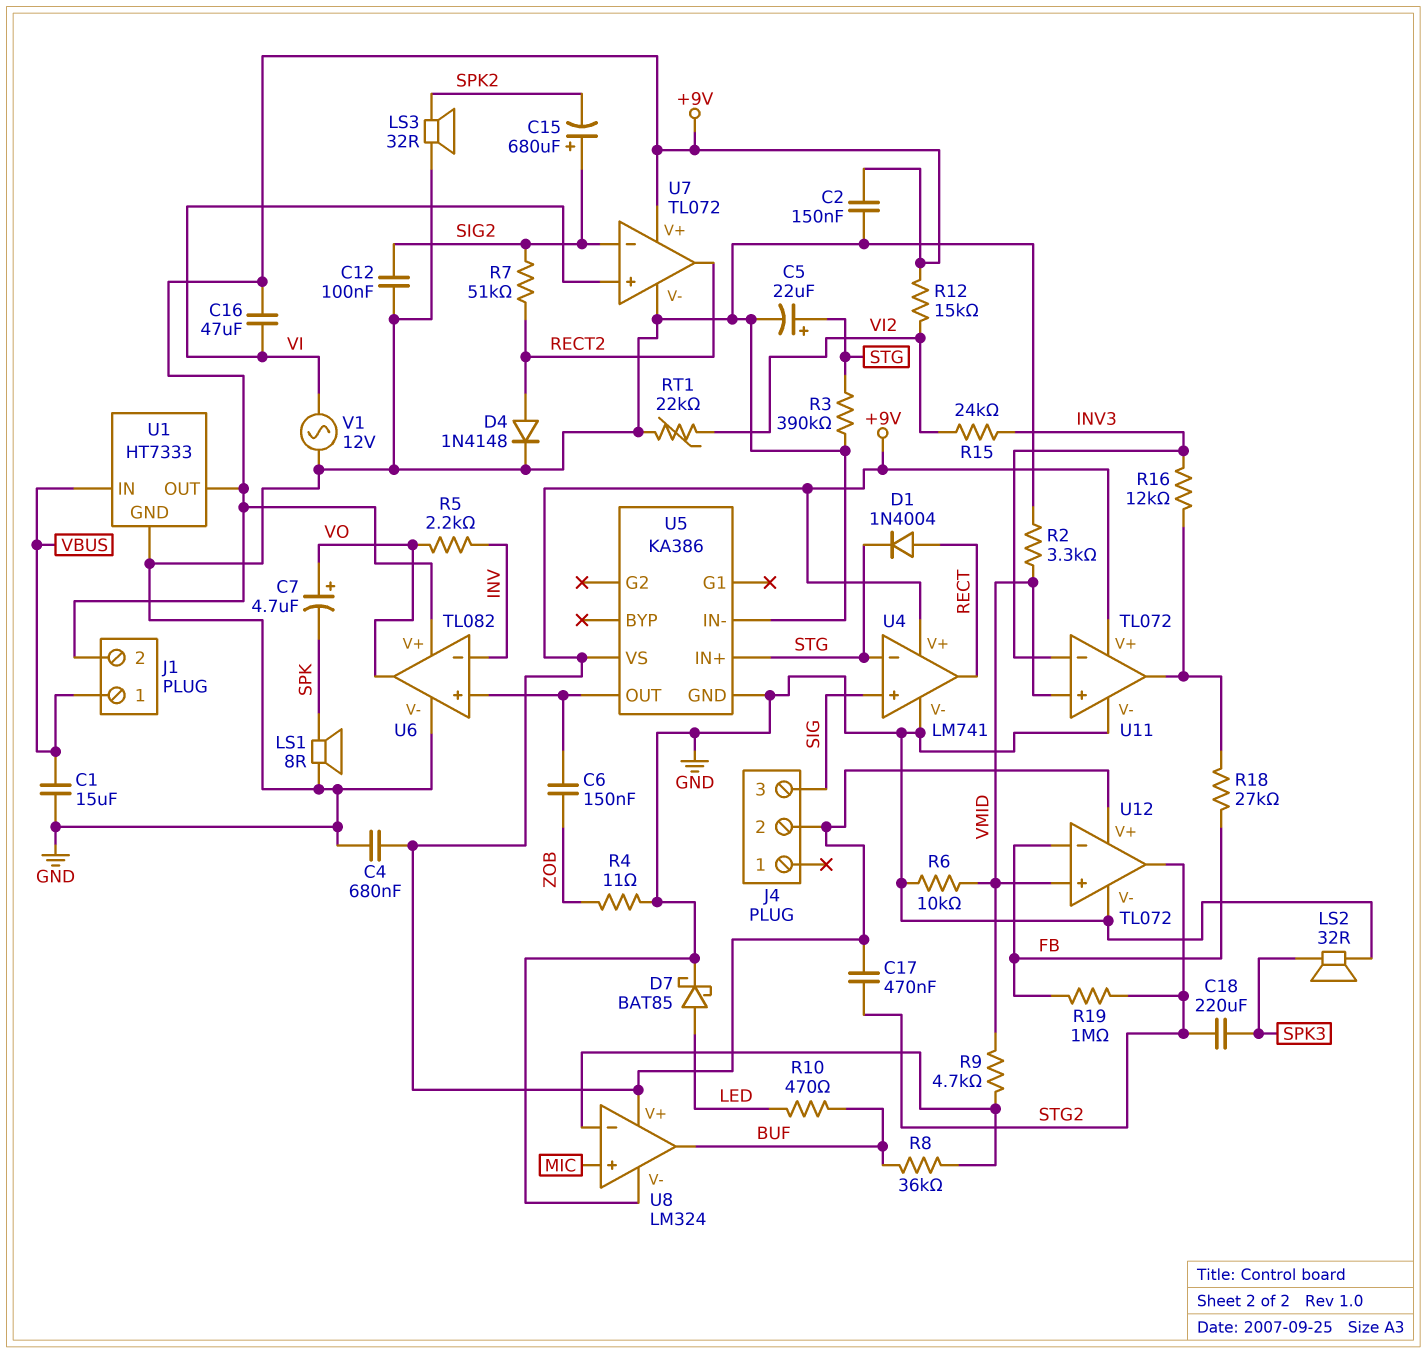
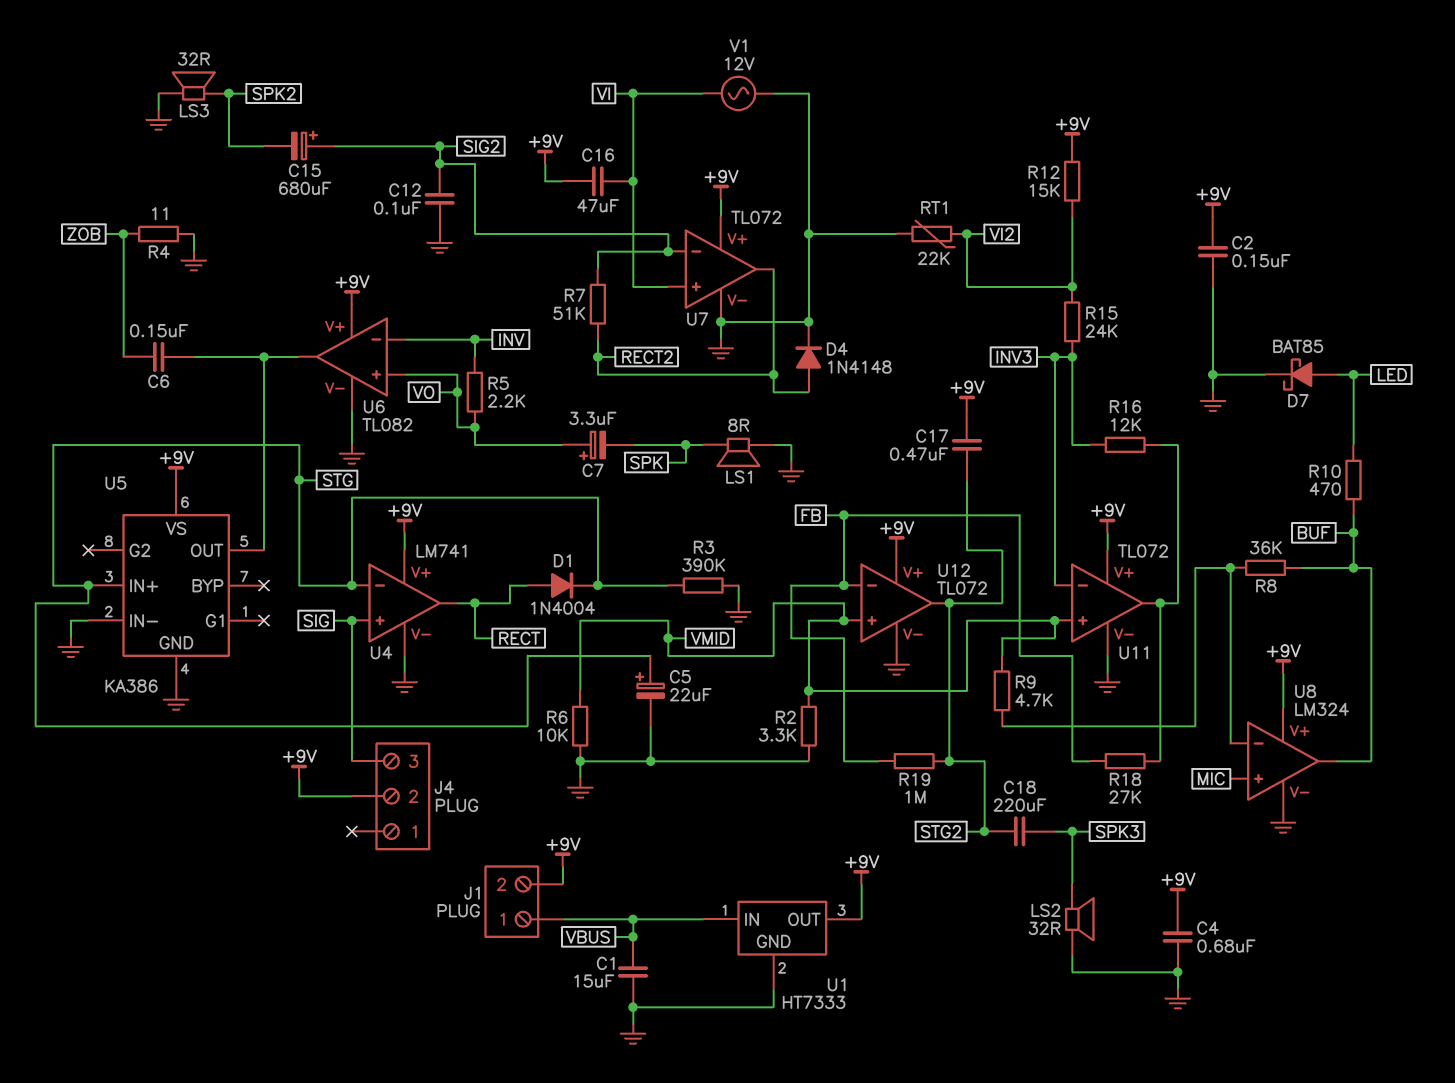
C7: 4.7uF (plus VO, minus SPK) -> 3.3uF (plus VO, minus SPK)
U6 pin in+: U5/OUT -> VO
U6 pin out: VO -> U5/OUT

